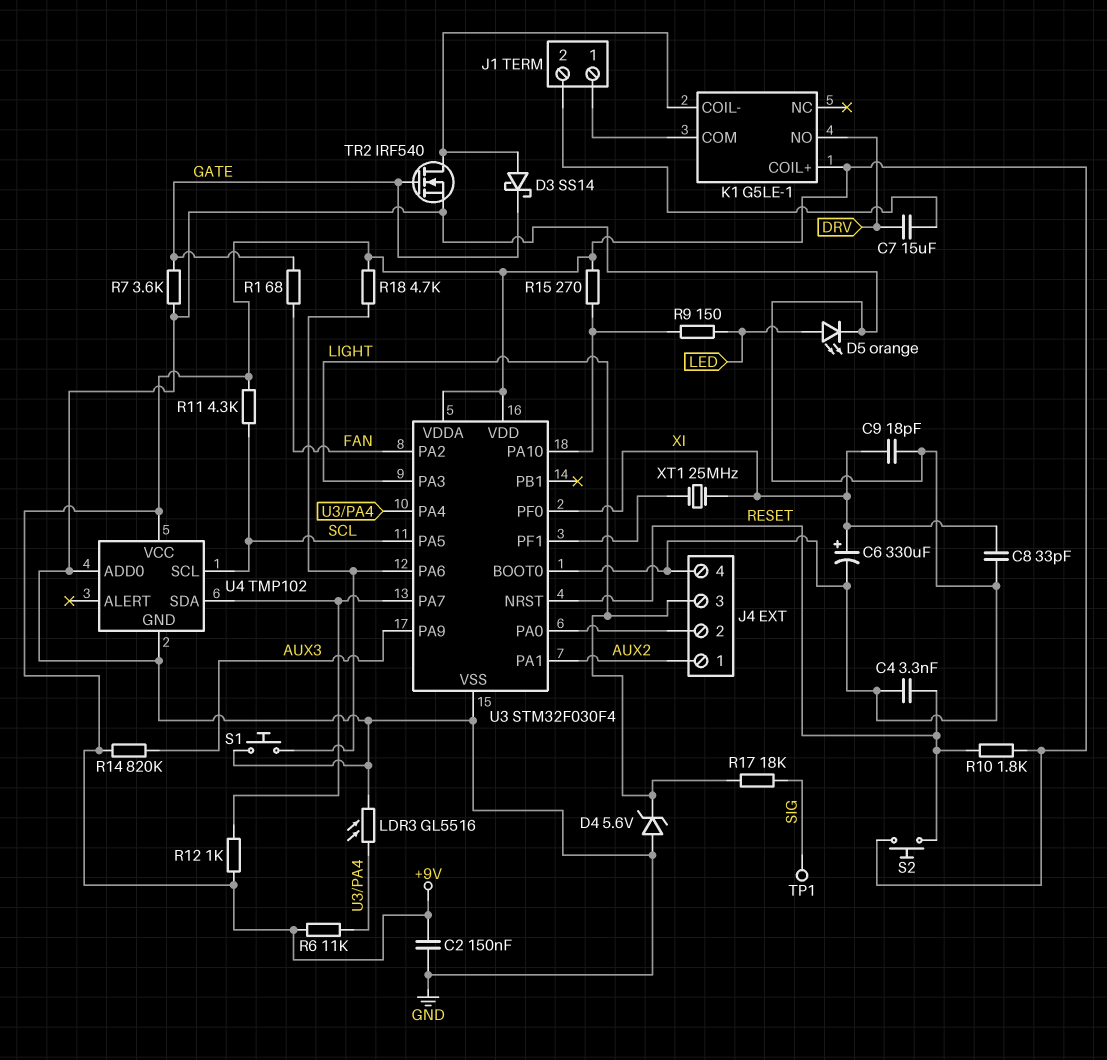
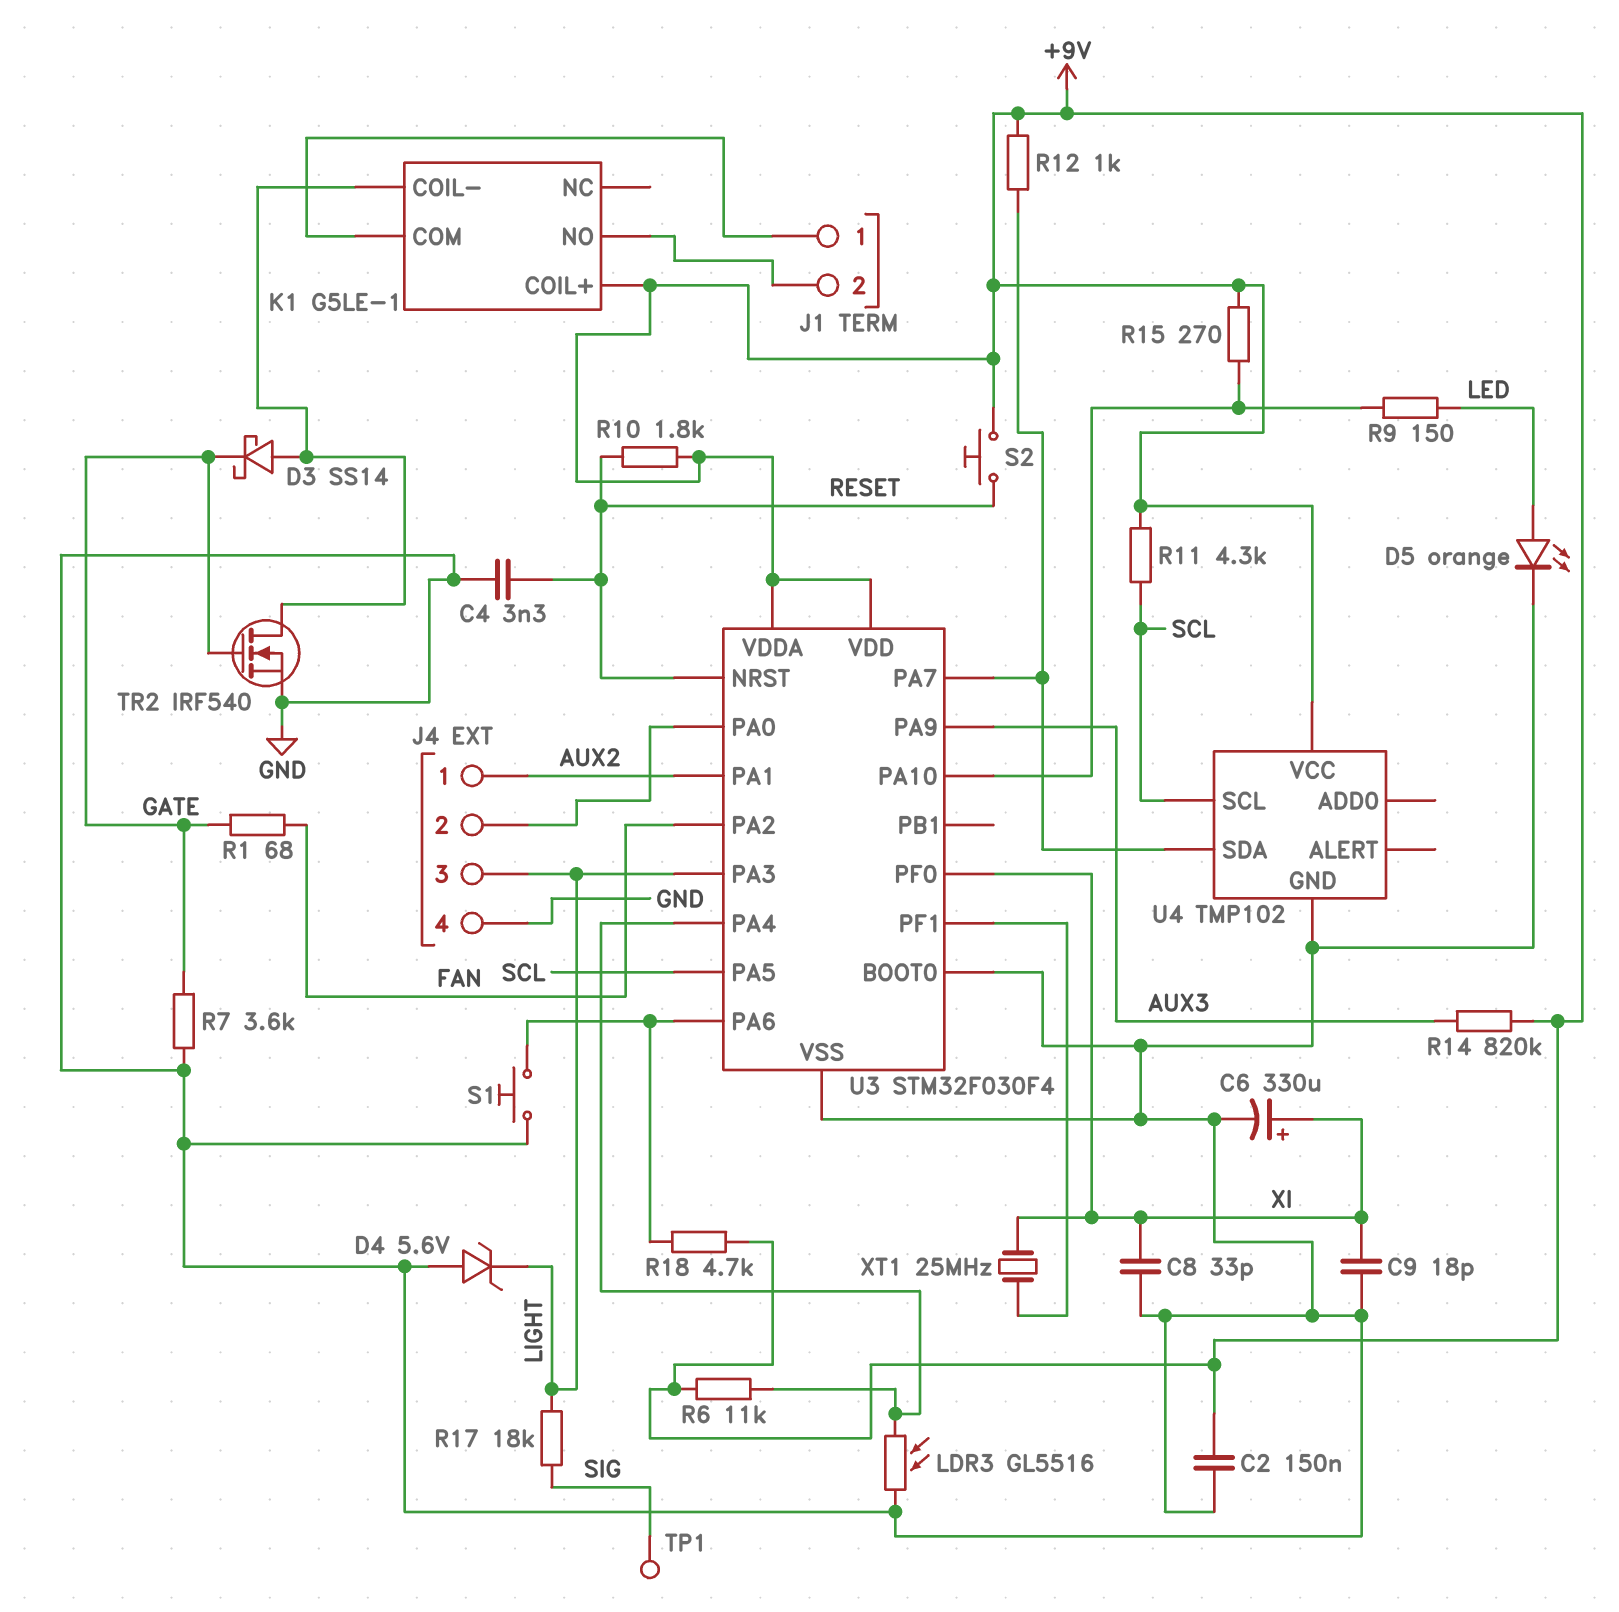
C7: 15uF (DRV, J1/2) -> none
K1 pin NO: DRV -> J1/2
U4 pin ADD0: GND -> none

